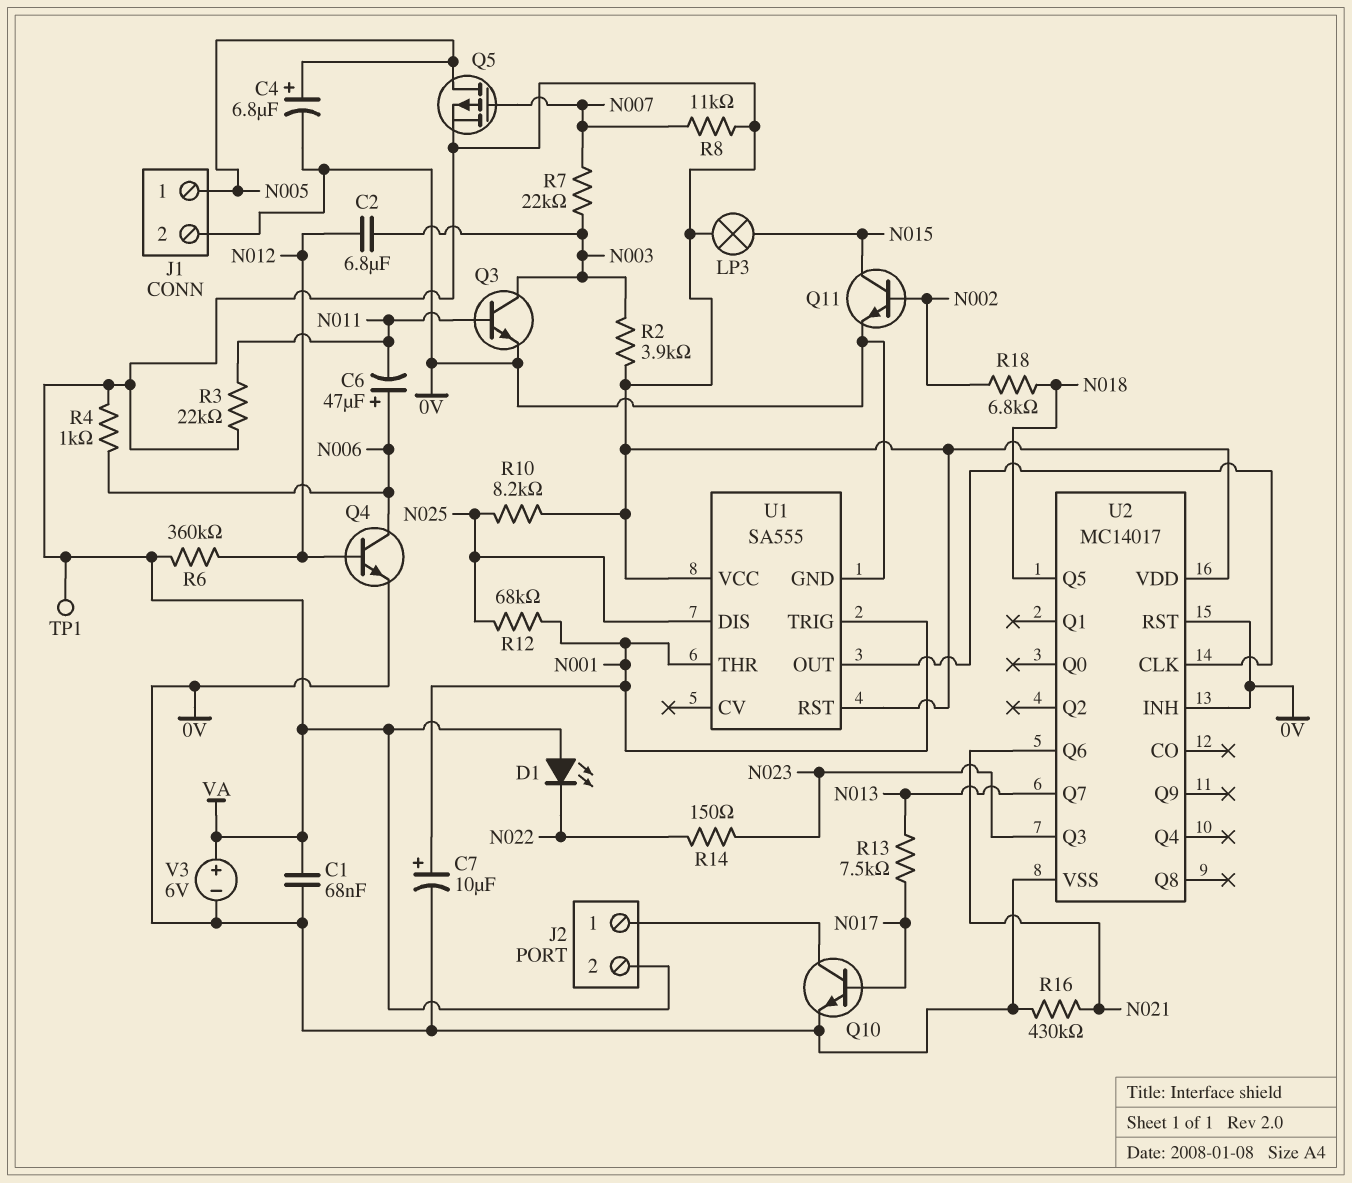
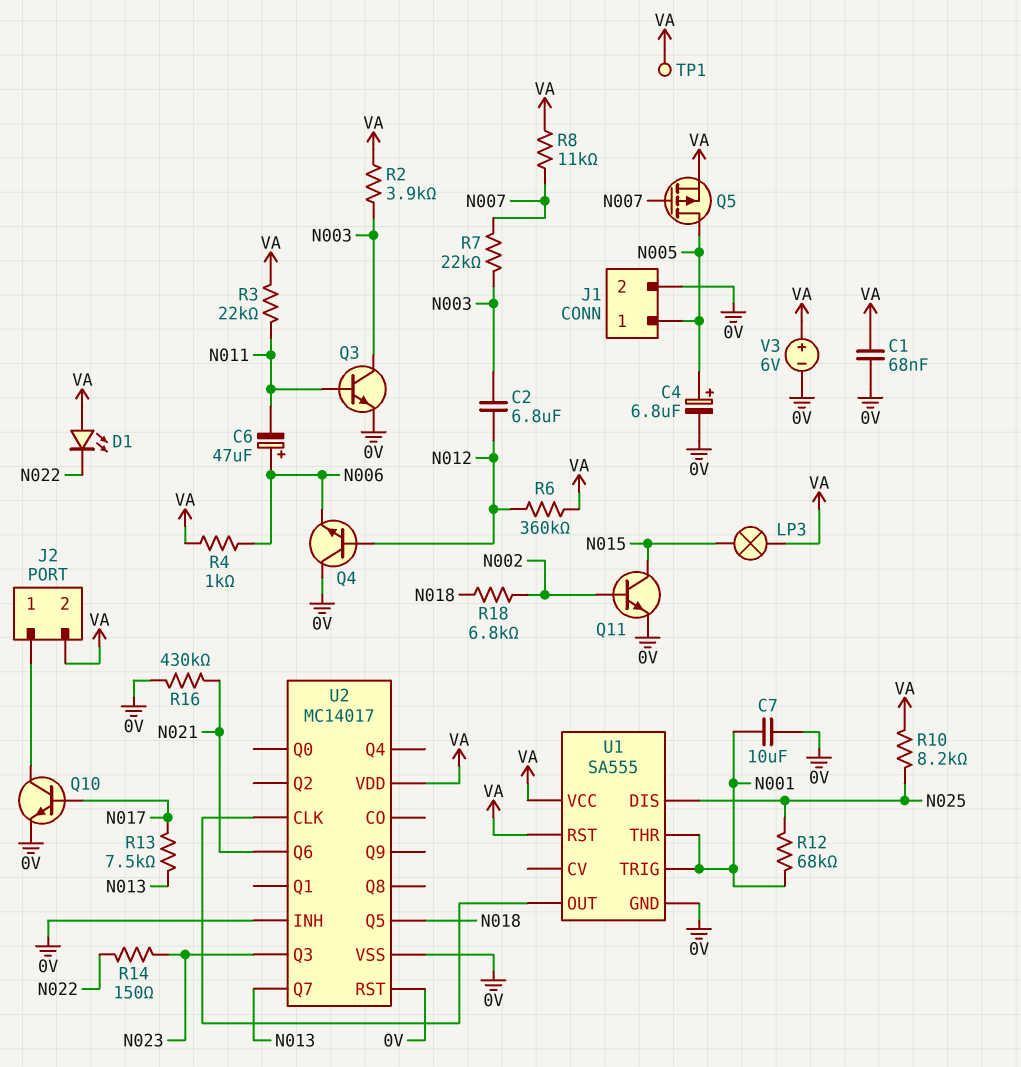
C7: 10uF (plus N001, minus 0V) -> 10uF (0V, N001)
Q4: NPN (B N012, C N006, E 0V) -> NPN (B N012, C 0V, E N006)

